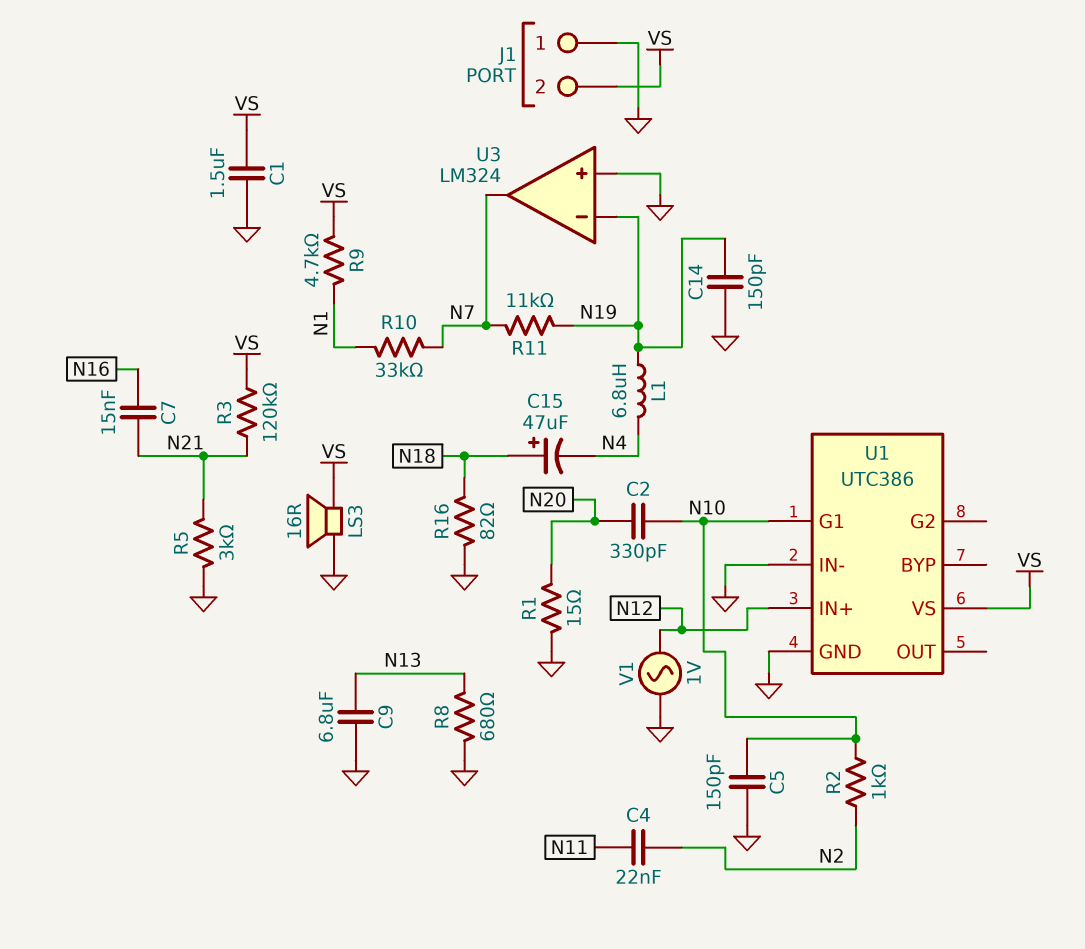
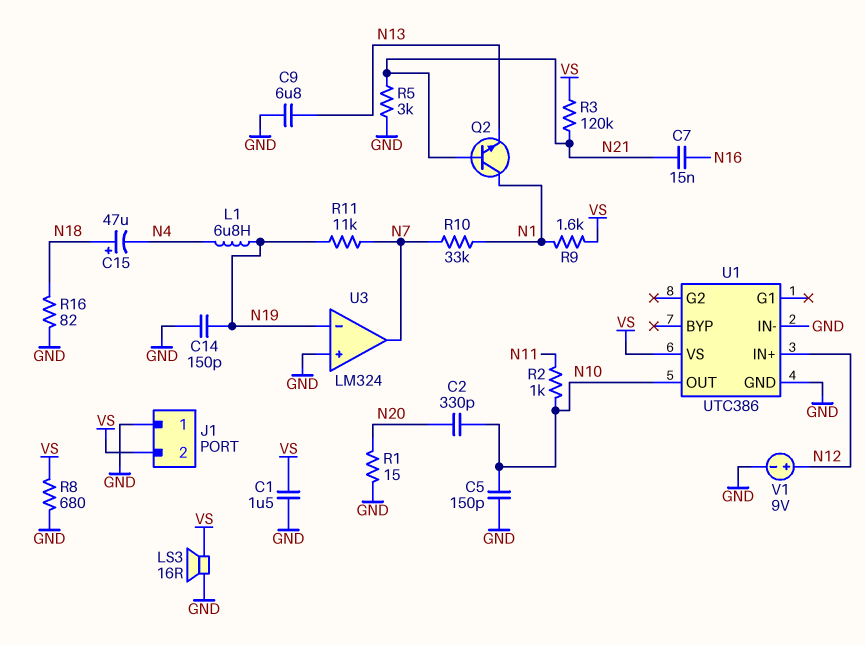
C4: 22nF (N2, N11) -> none
Q2: none -> NPN (B N21, C N1, E N13)
R2: 1k (N2, N10) -> 1k (N10, N11)
R8: 680 (GND, N13) -> 680 (GND, VS)
R9: 4.7k (N1, VS) -> 1.6k (N1, VS)
U1 pin G1: N10 -> none
U1 pin OUT: none -> N10
V1: AC 1V (GND, N12) -> 9V (plus N12, minus GND)

